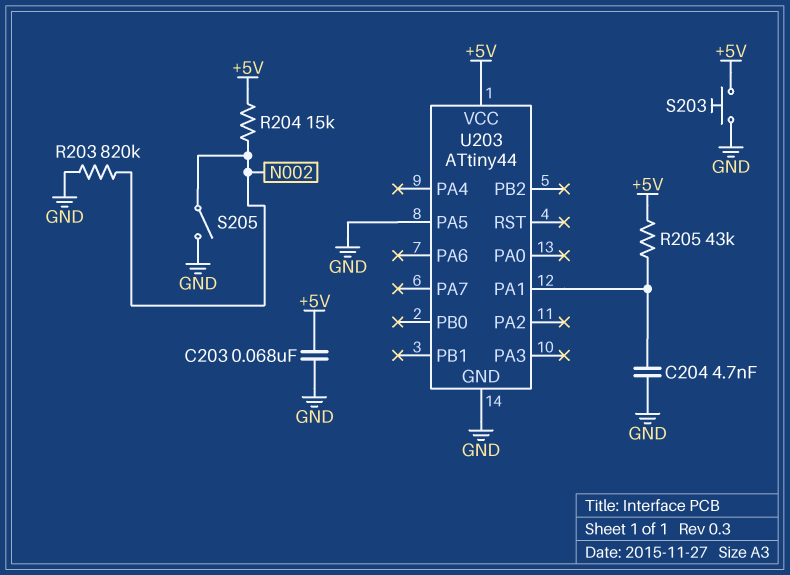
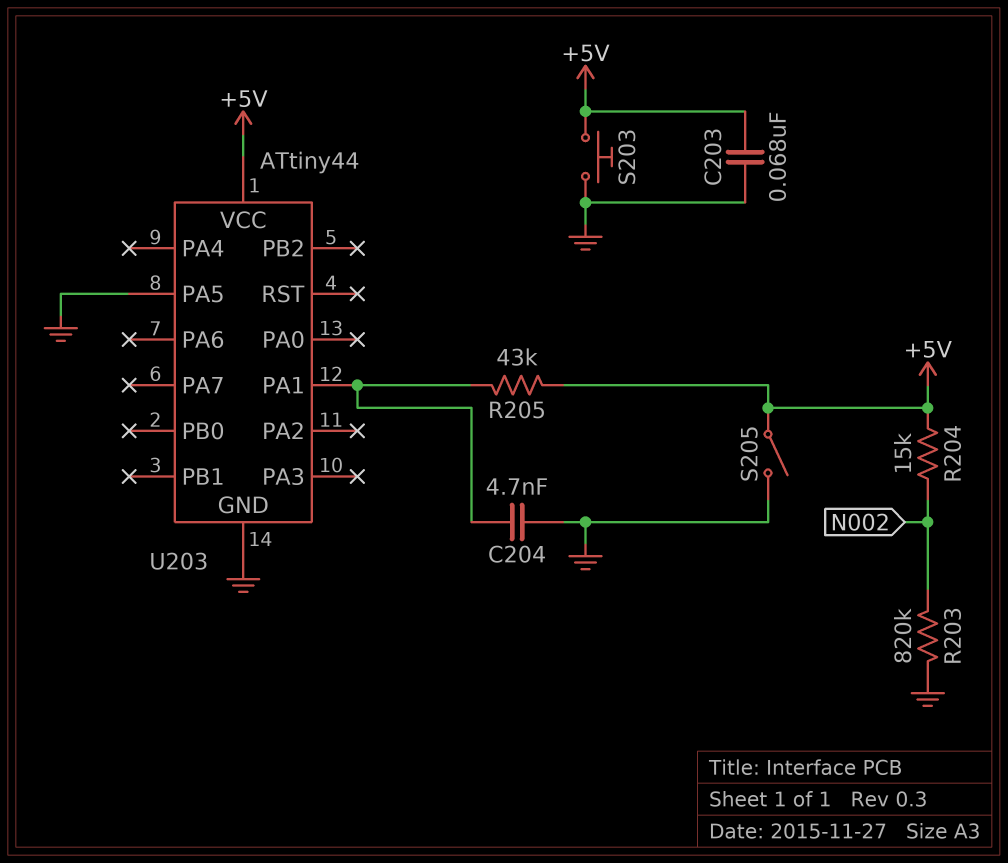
S205: switch (GND, N002) -> switch (+5V, GND)

